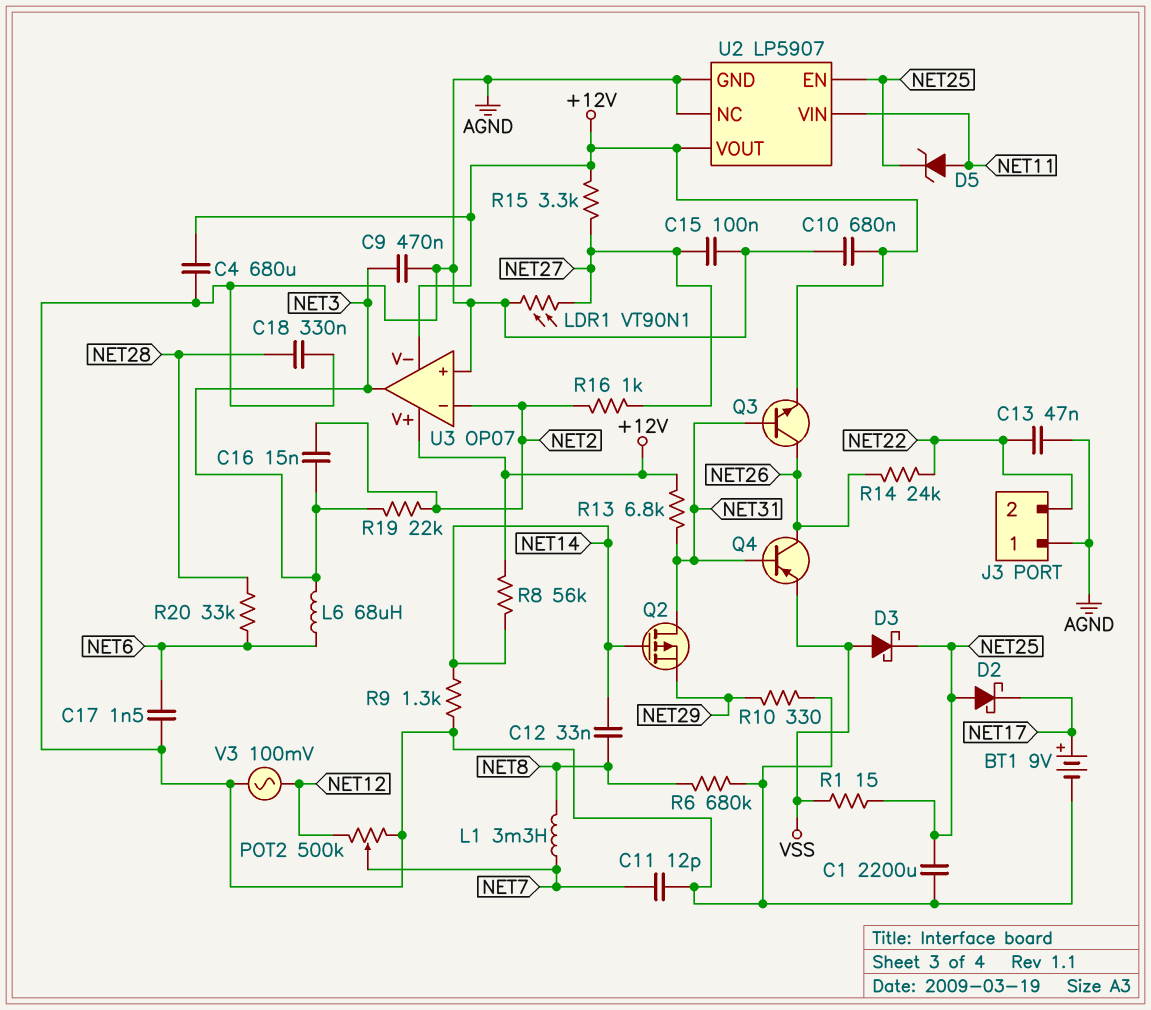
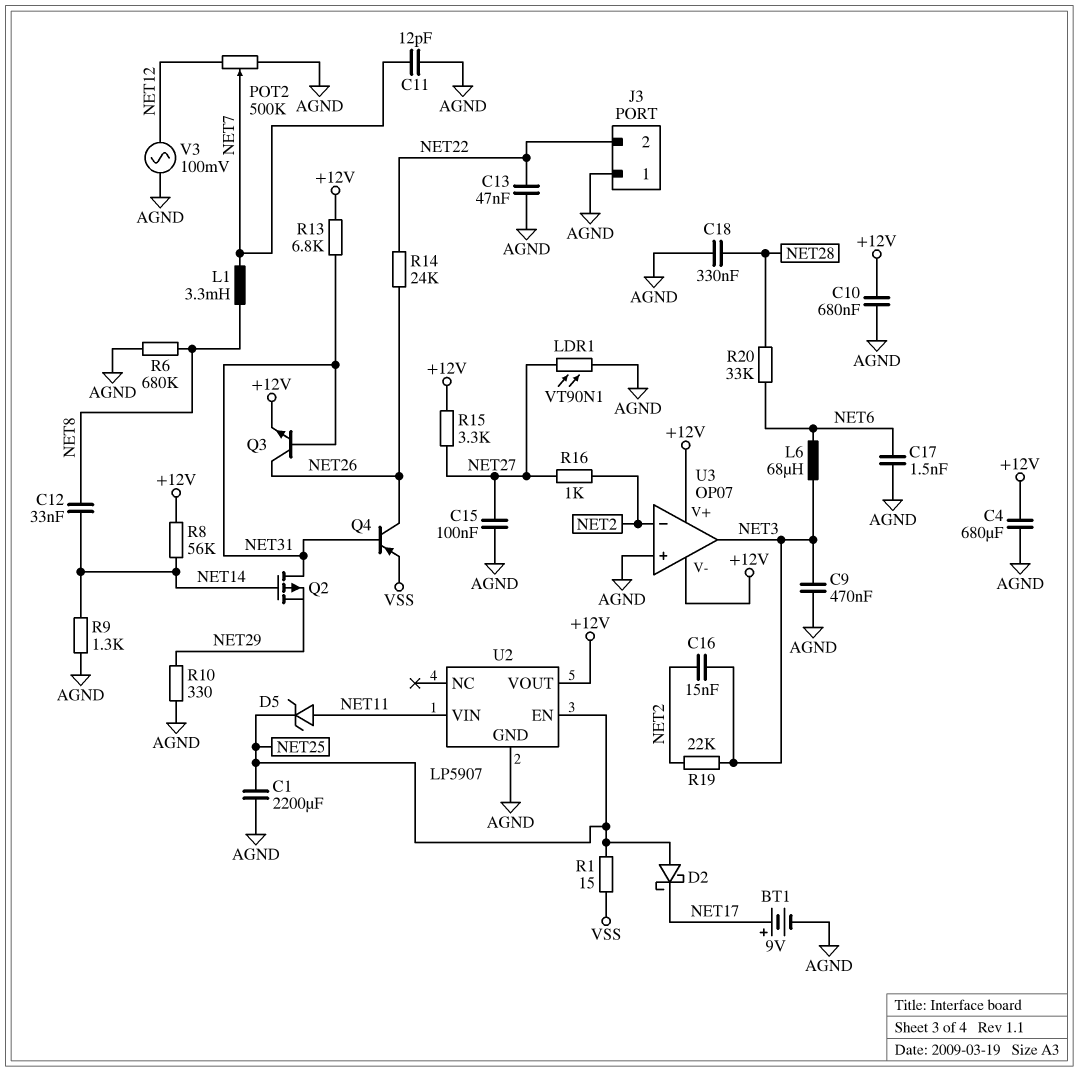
D3: schottky (A VSS, K NET25) -> none
U2 pin NC: AGND -> none

